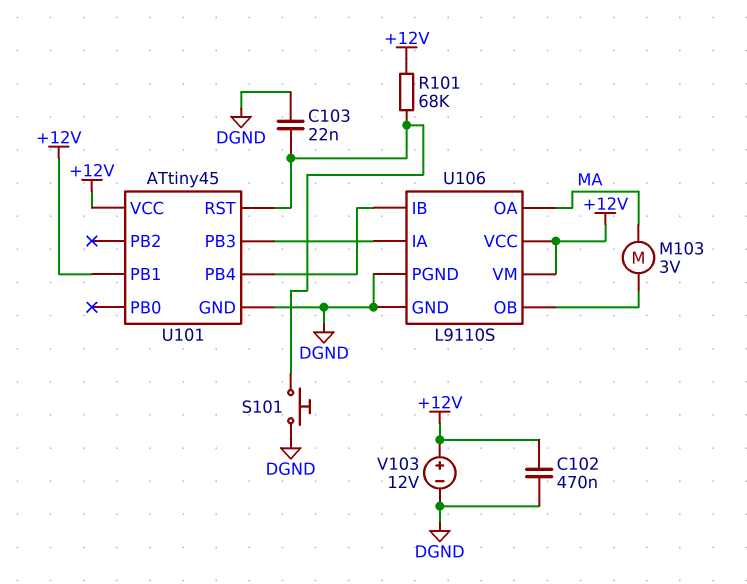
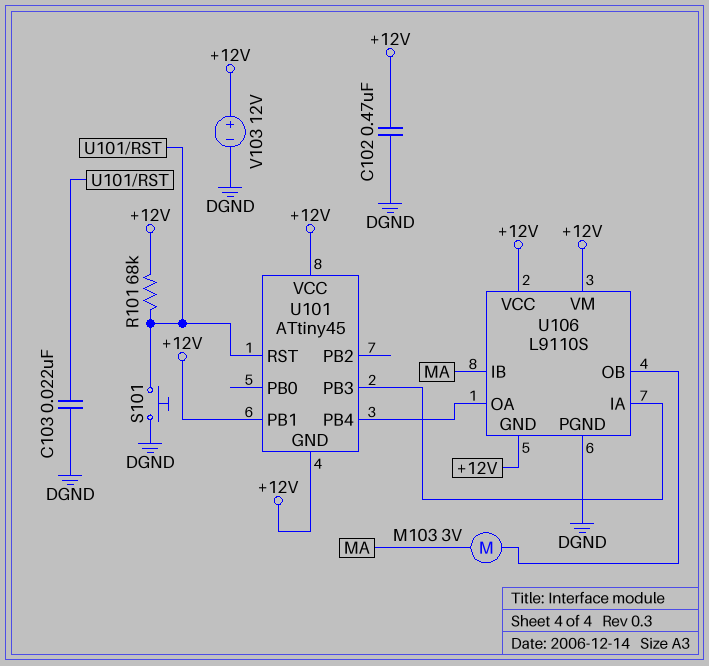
U101 pin GND: DGND -> +12V
U106 pin GND: DGND -> +12V
U106 pin IB: U101/PB4 -> MA
U106 pin OA: MA -> U101/PB4

